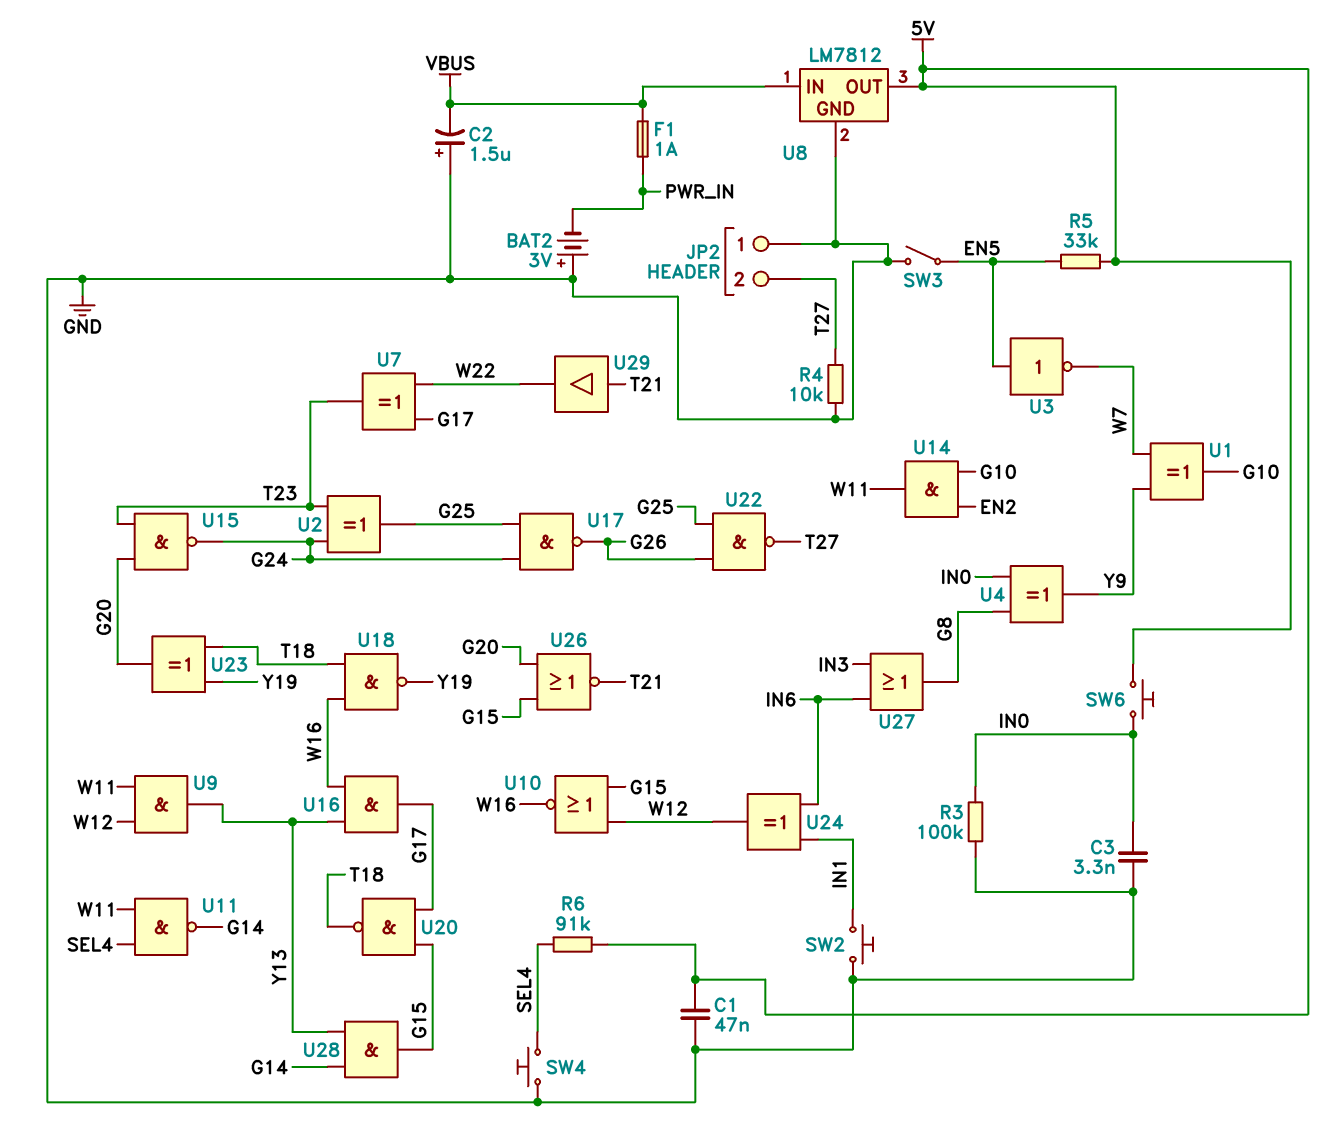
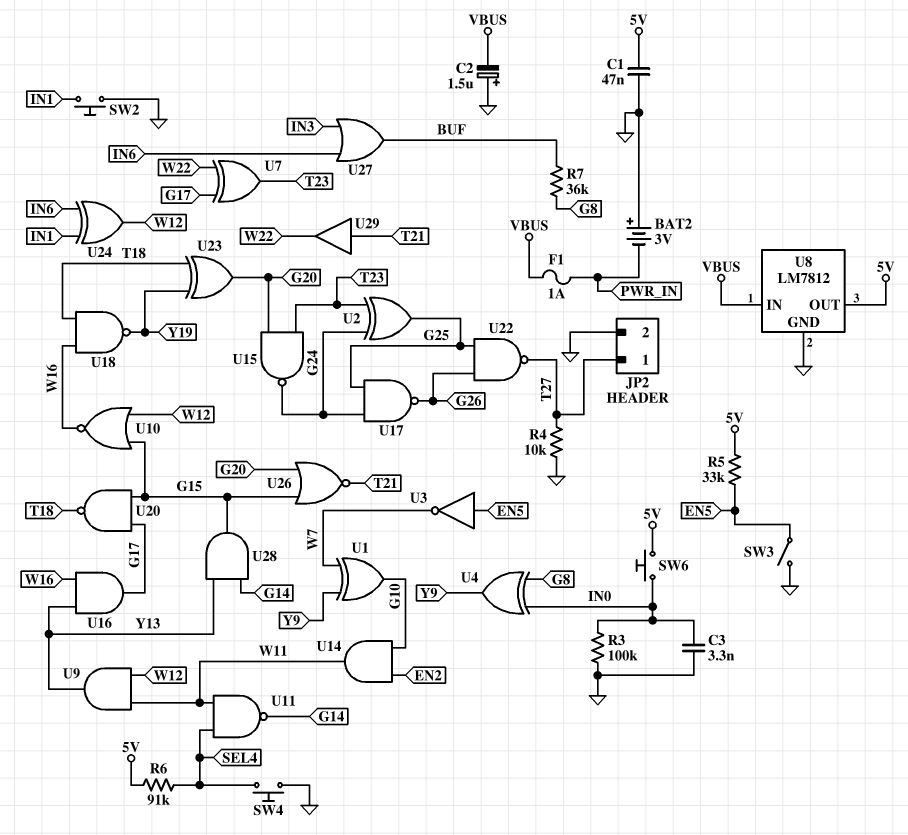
JP2 pin 1: GND -> T27
JP2 pin 2: T27 -> GND
R7: none -> 36k (BUF, G8)
U27: OR (in IN3, in IN6, out G8) -> OR (in IN3, in IN6, out BUF)

